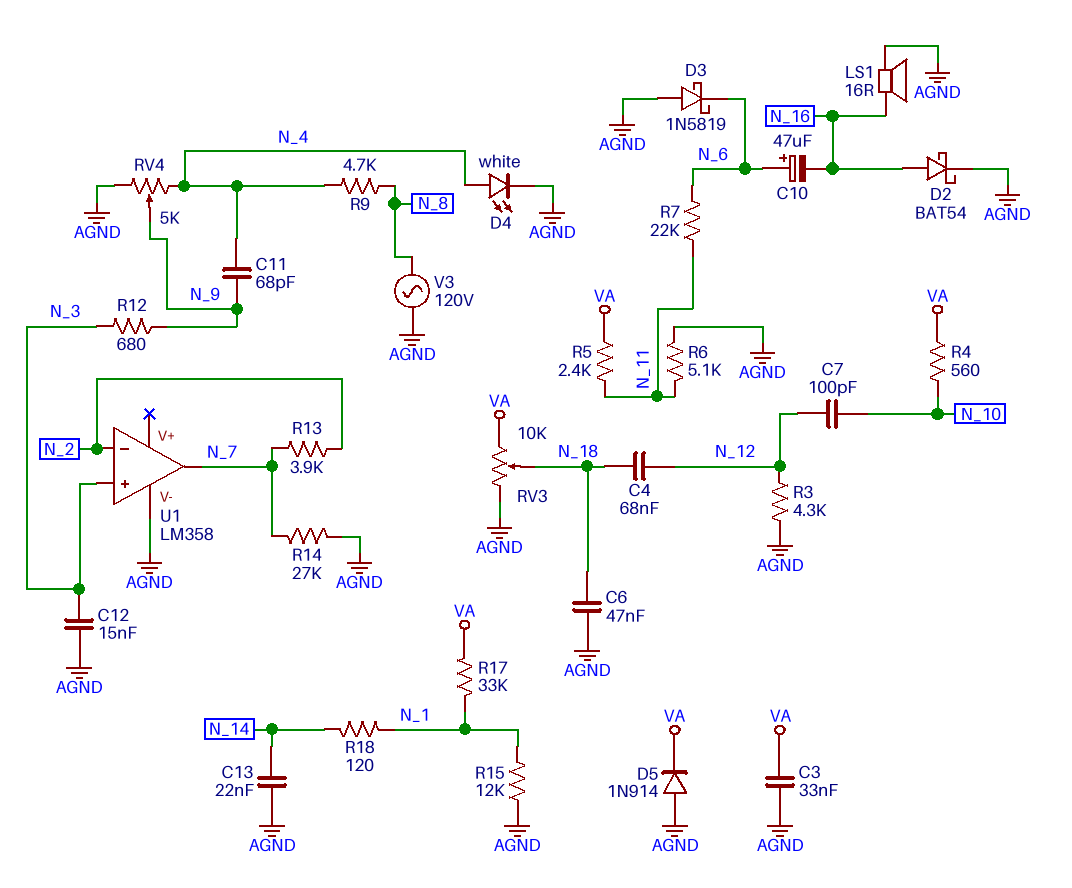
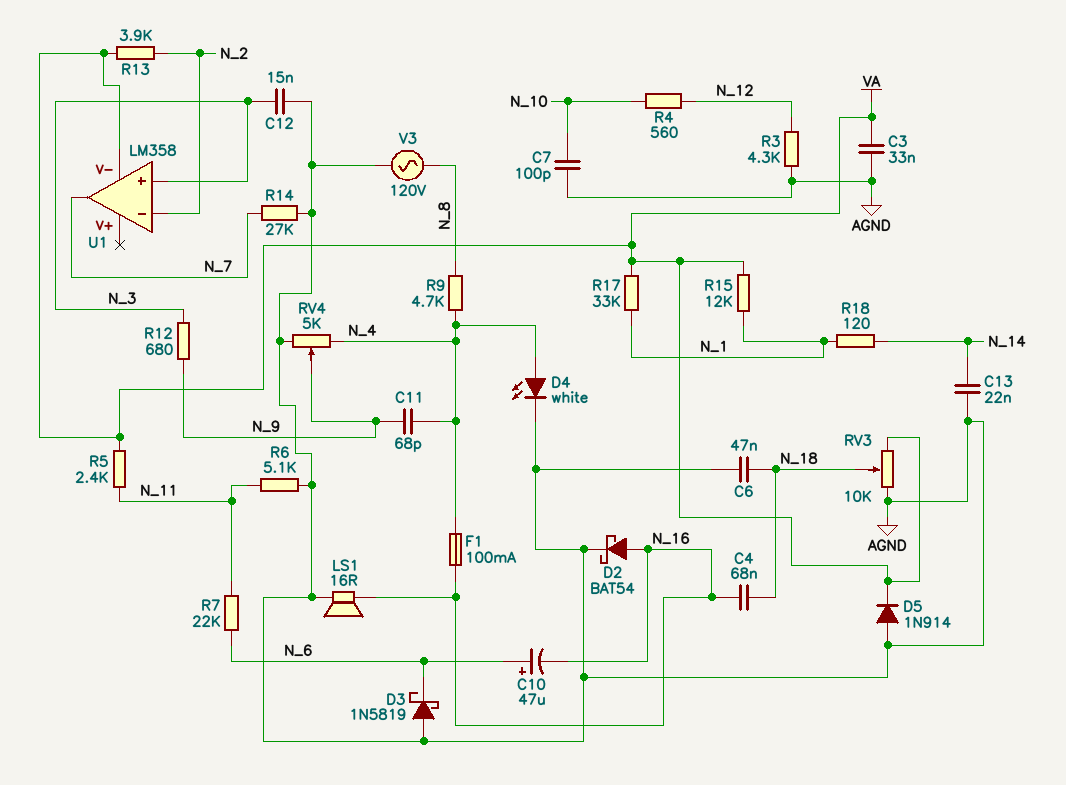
C4: 68nF (N_12, N_18) -> 68nF (N_16, N_18)
C7: 100pF (N_10, N_12) -> 100pF (AGND, N_10)
F1: none -> 100mA (N_4, N_16)
R4: 560 (N_10, VA) -> 560 (N_10, N_12)
R13: 3.9k (N_2, N_7) -> 3.9k (N_2, VA)
R15: 12k (AGND, N_1) -> 12k (N_1, VA)
U1 pin V-: AGND -> VA

